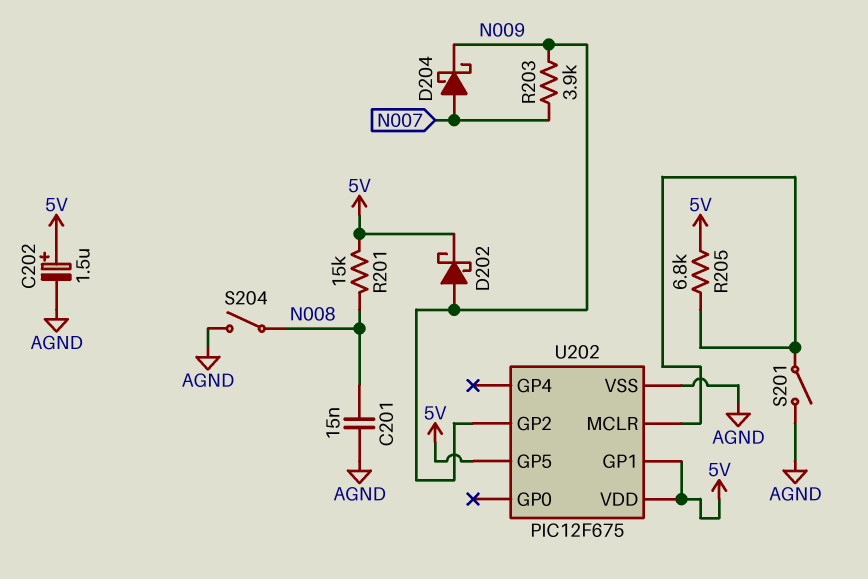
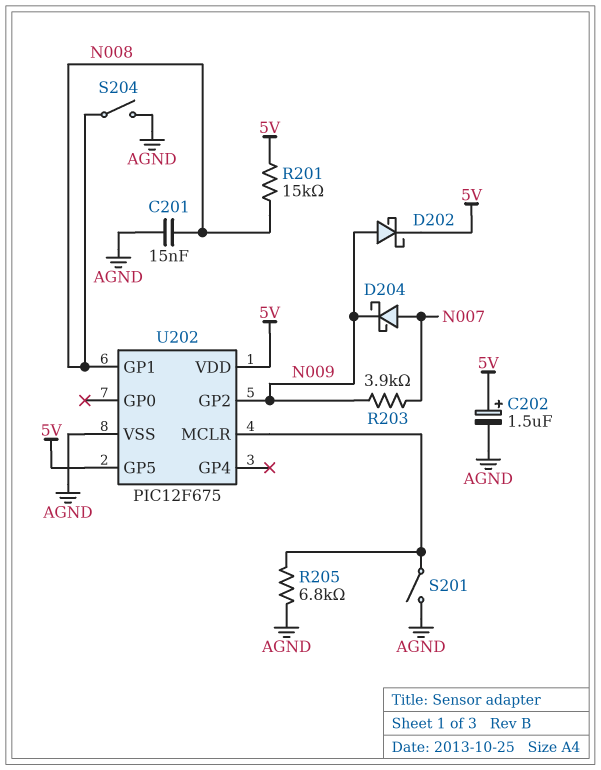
R205: 6.8k (5V, U202/MCLR) -> 6.8k (AGND, U202/MCLR)
U202 pin GP1: 5V -> N008

